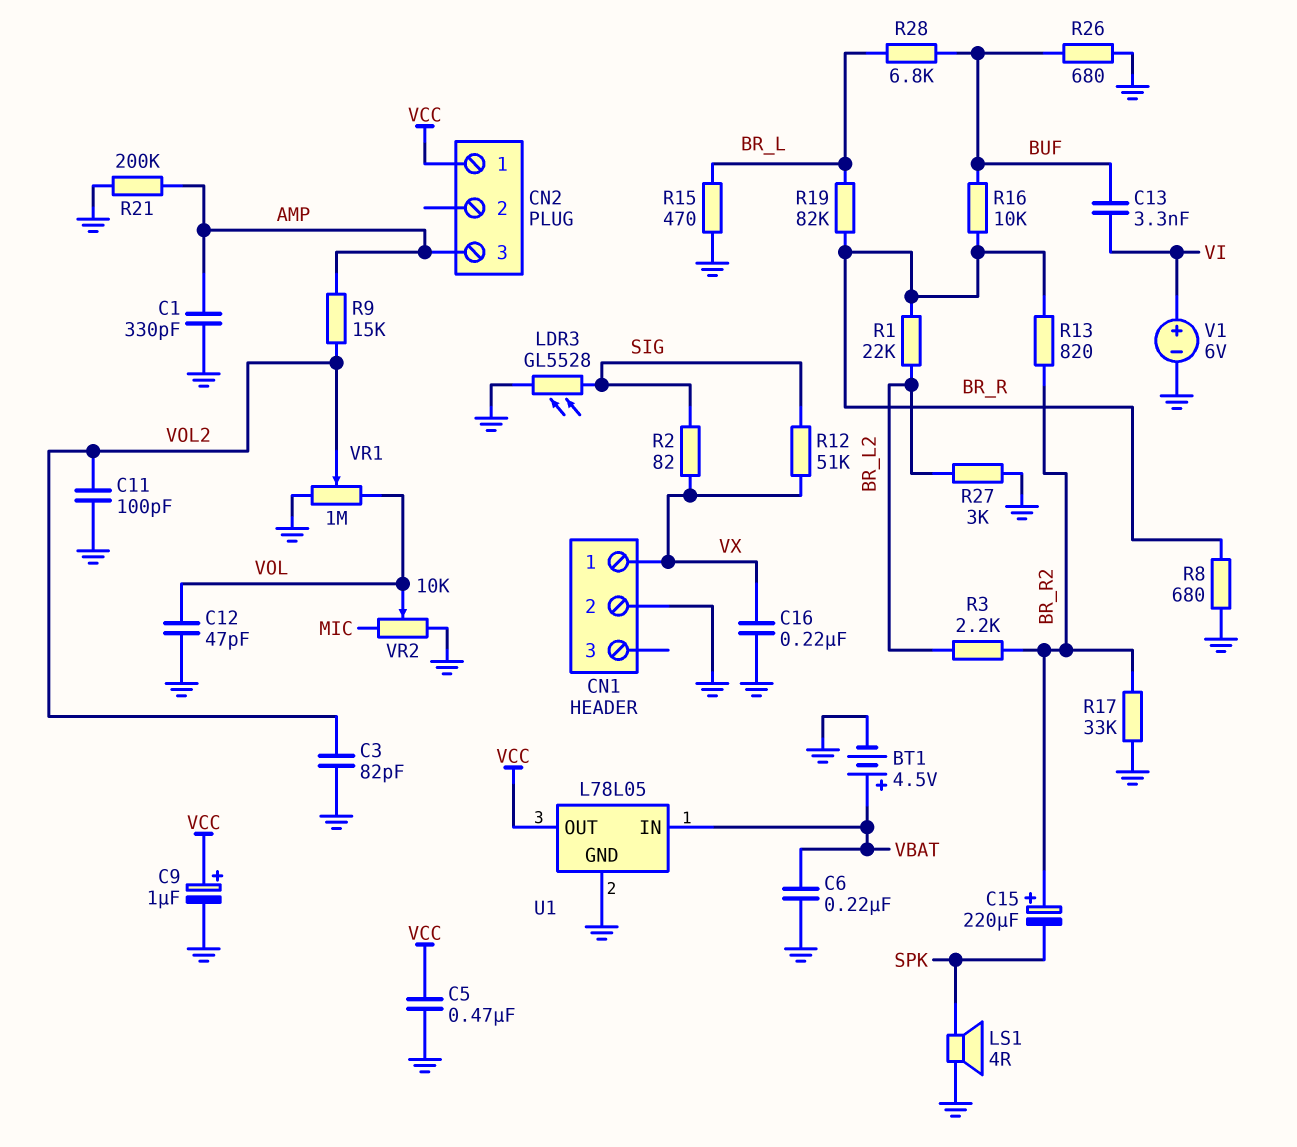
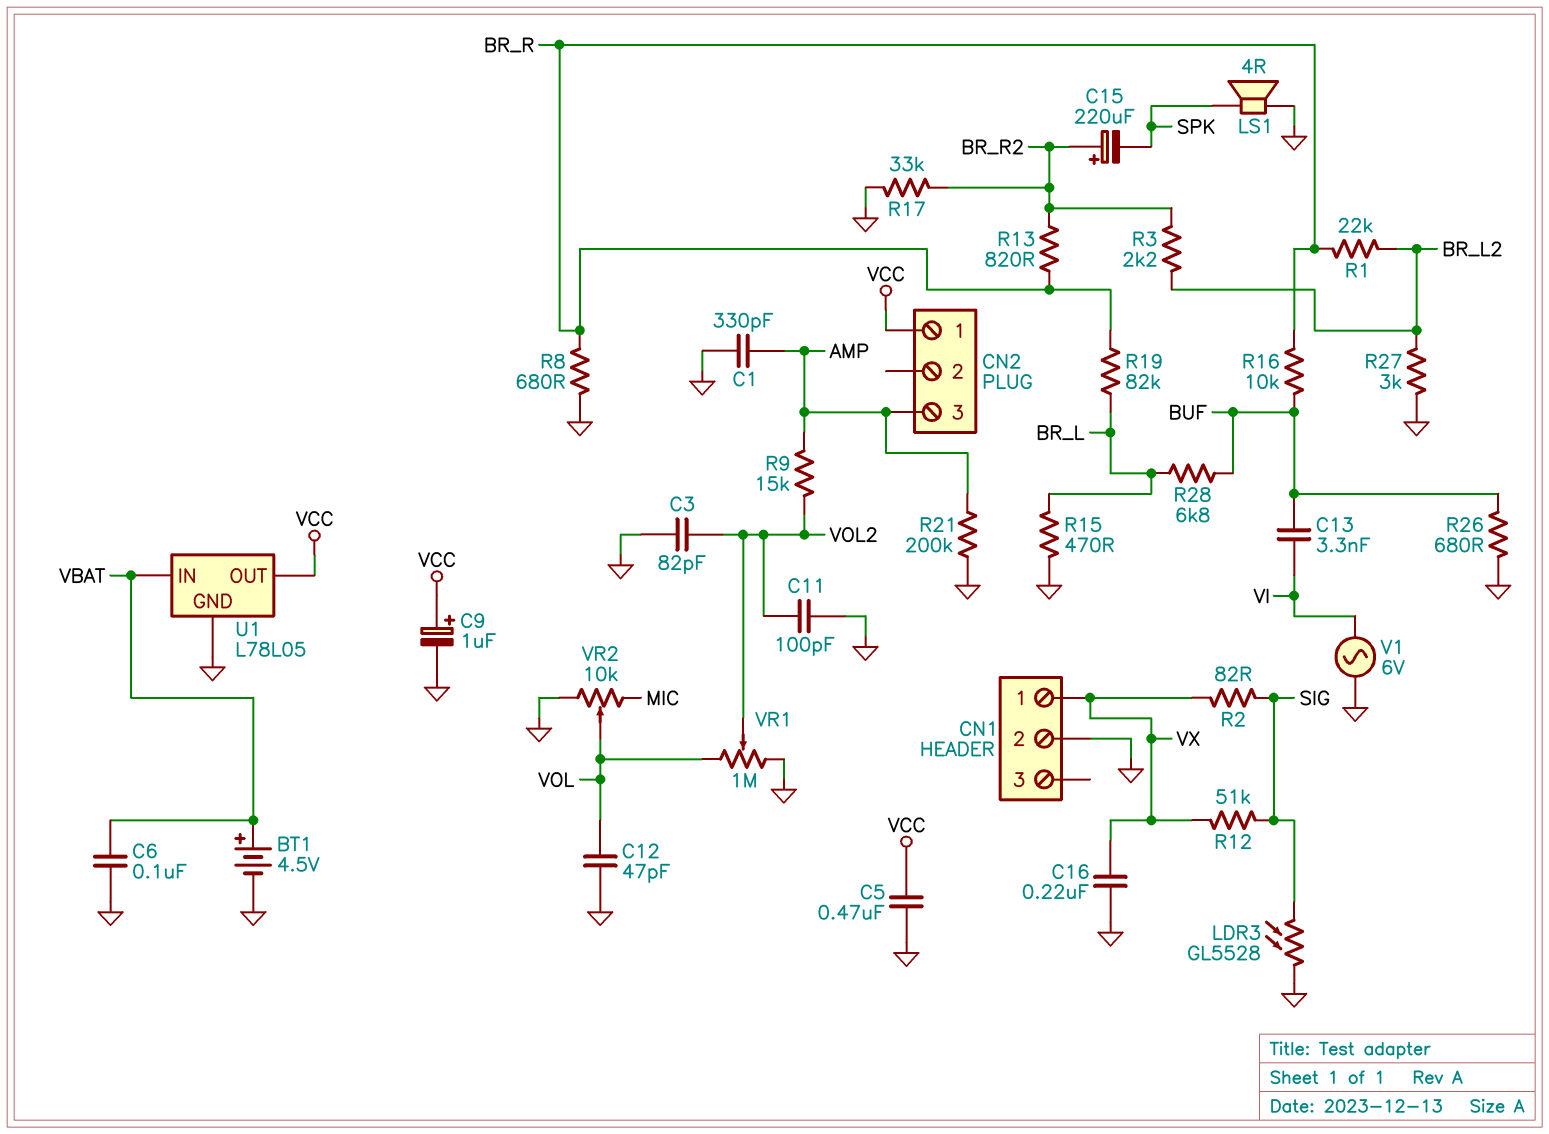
C6: 220nF (GND, VBAT) -> 100nF (GND, VBAT)
V1: 6V (plus VI, minus GND) -> AC 6V (GND, VI)

